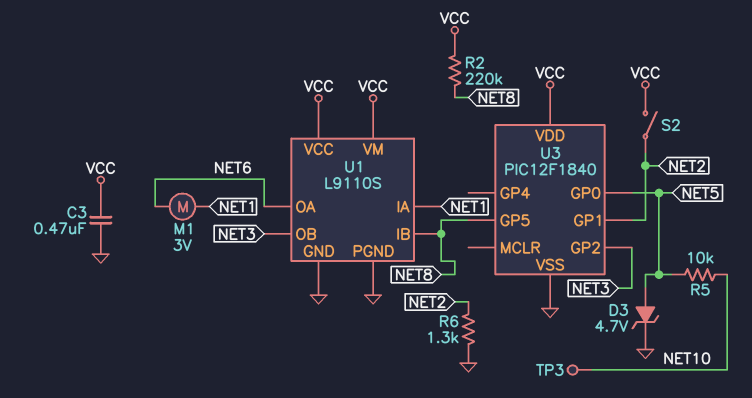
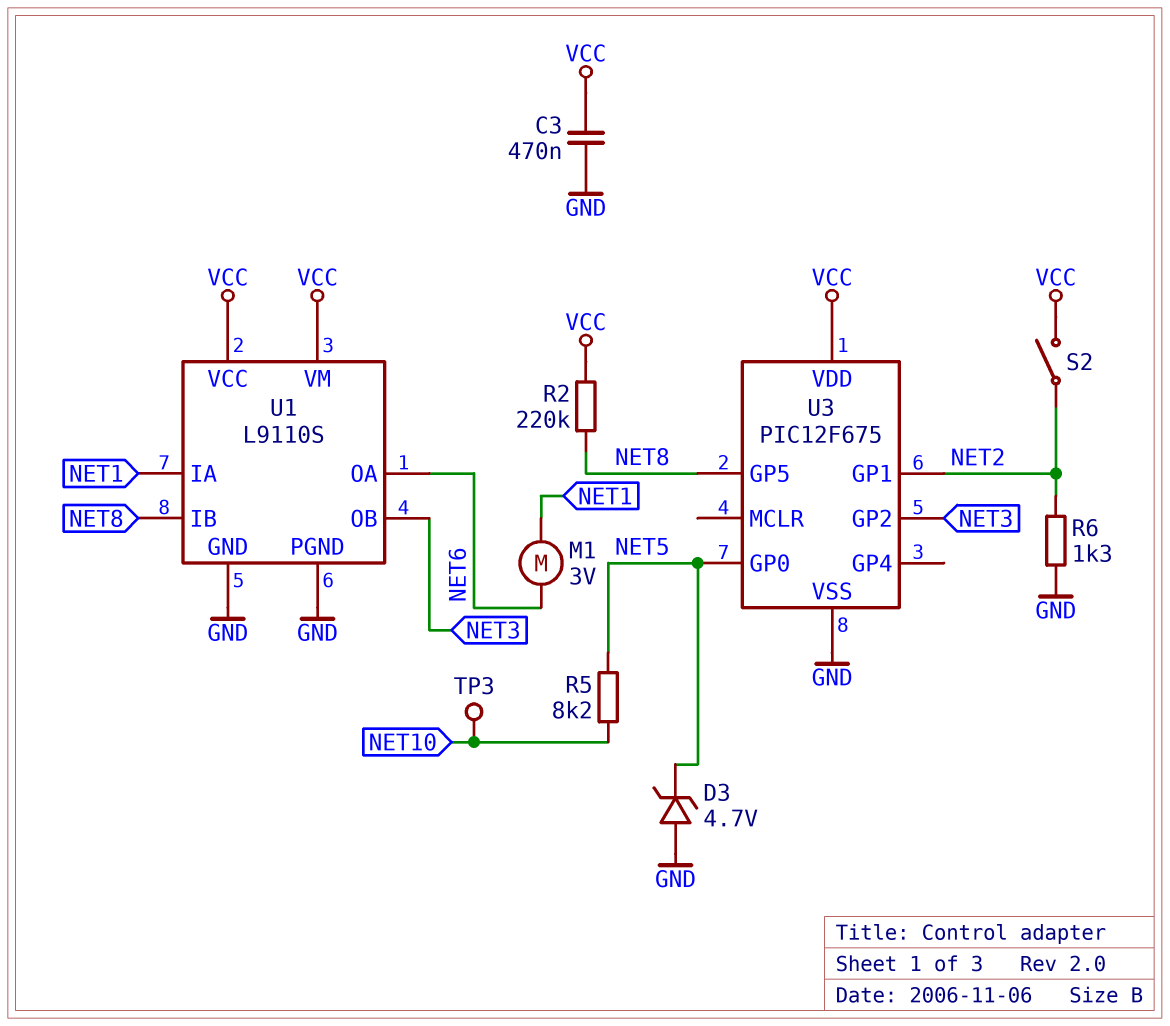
D3: zener 4.7V (A NET5, K GND) -> zener 4.7V (A GND, K NET5)
R5: 10k (NET5, NET10) -> 8.2k (NET5, NET10)
U3: PIC12F1840 -> PIC12F675

